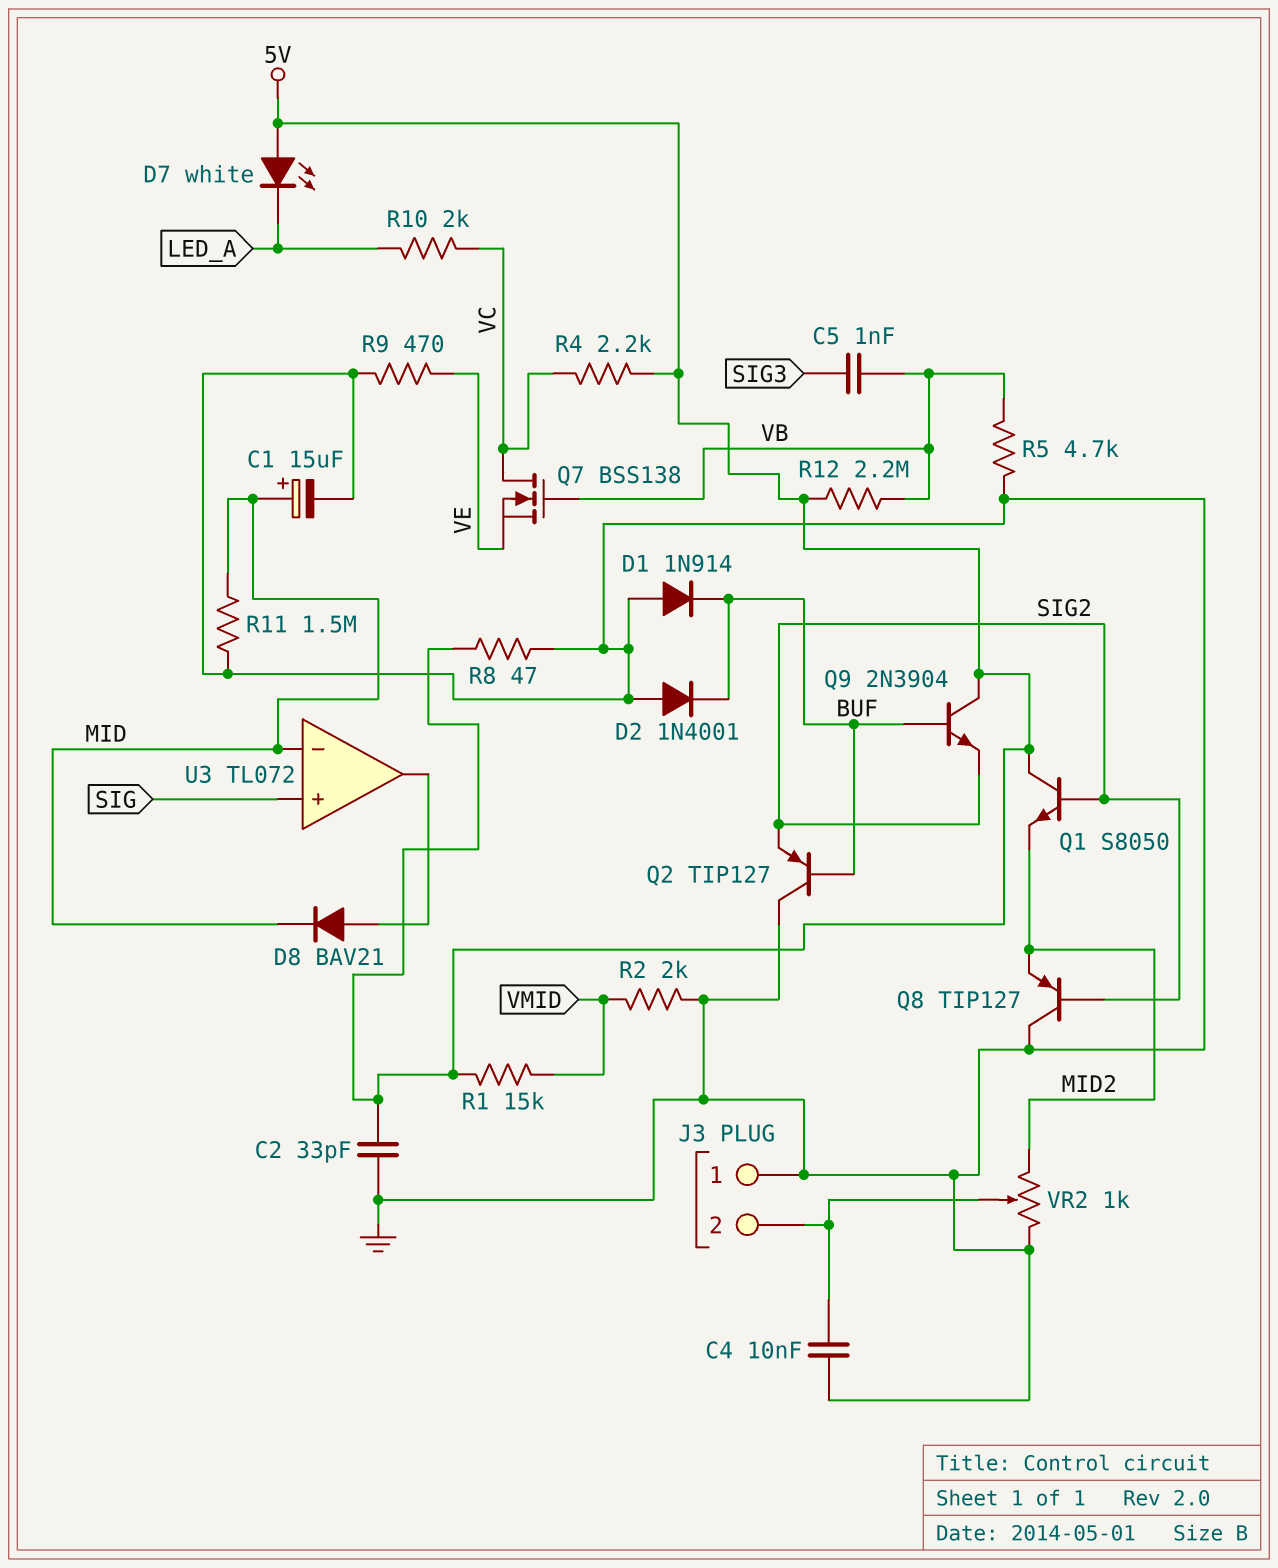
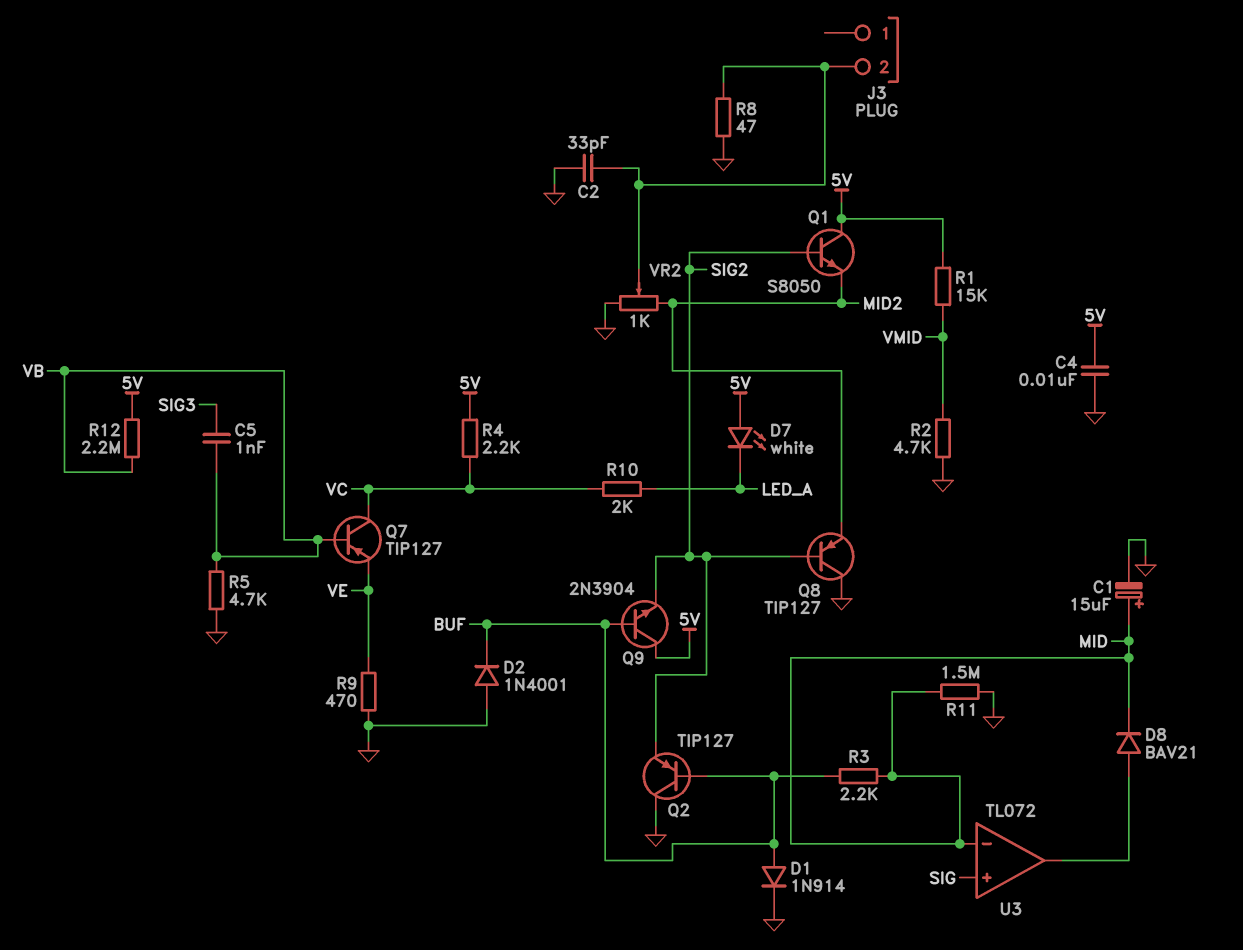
C2: 33pF (5V, GND) -> 33pF (GND, J3/2)
C4: 10nF (GND, J3/2) -> 10nF (5V, GND)
D1: diode 1N914 (A GND, K BUF) -> diode 1N914 (A BUF, K GND)
J3 pin 1: GND -> none
Q7: NMOS BSS138 (G VB, D VC, S VE) -> PNP TIP127 (B VB, C VC, E VE)
R2: 2k (GND, VMID) -> 4.7k (GND, VMID)
R3: none -> 2.2k (BUF, MID)
R8: 47 (5V, GND) -> 47 (GND, J3/2)

